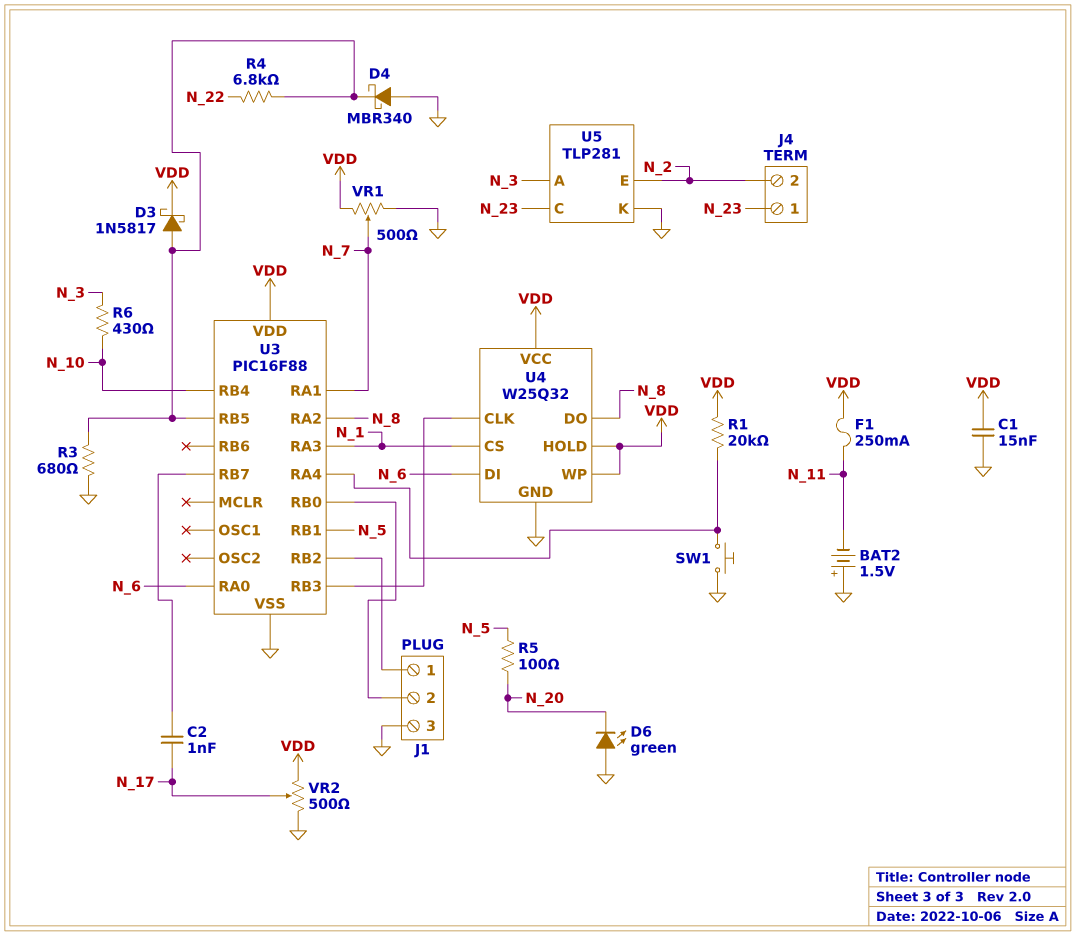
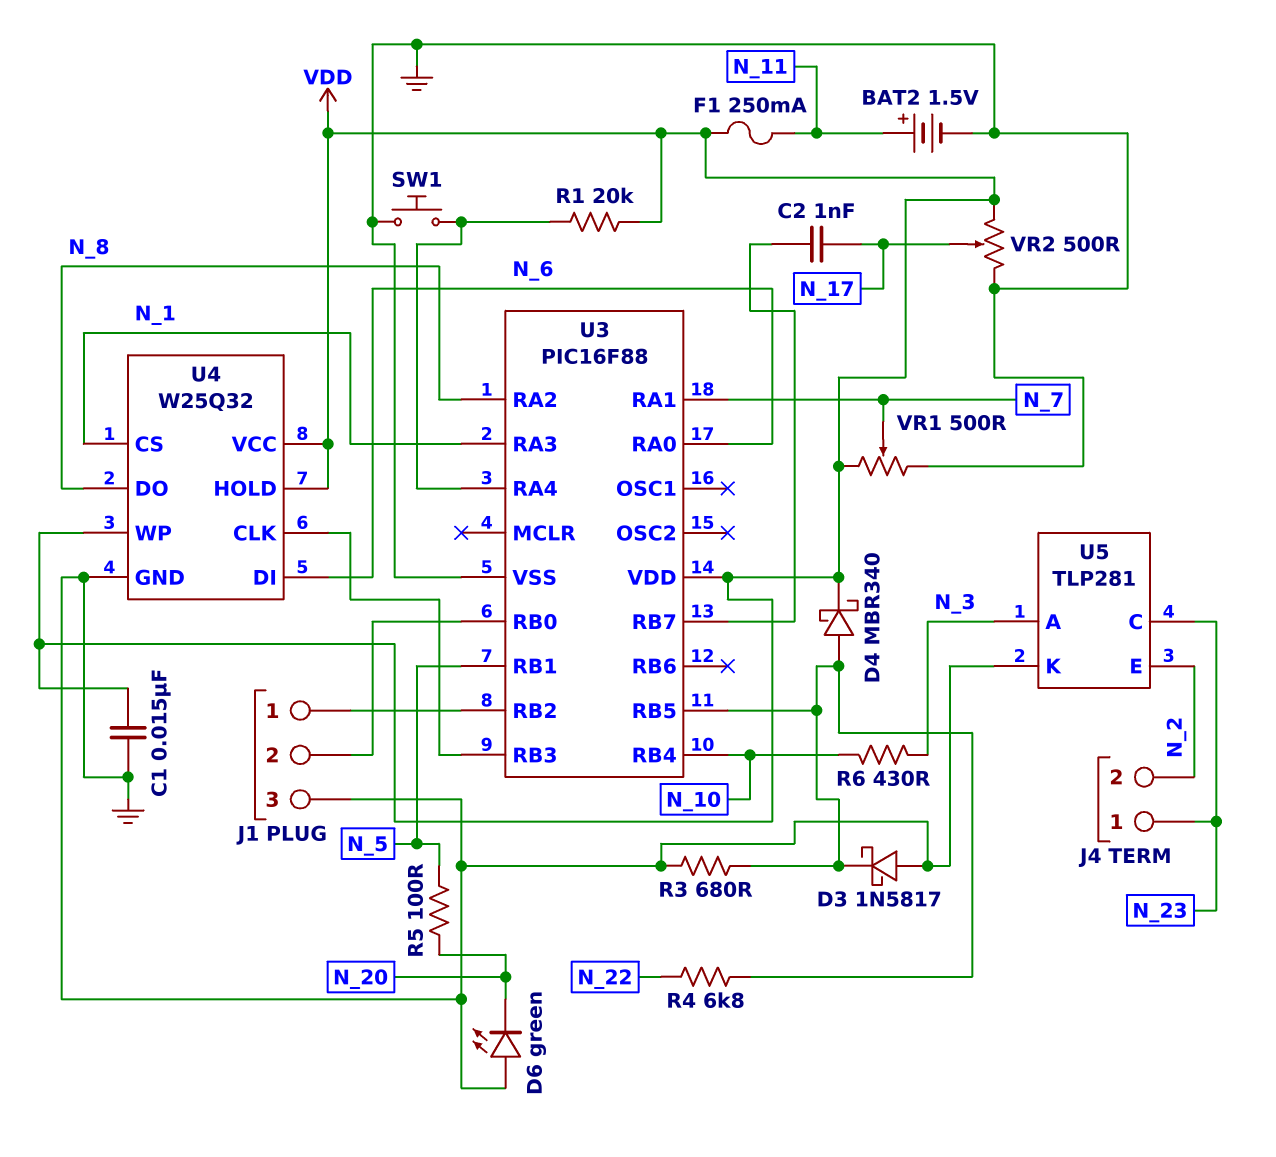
BAT2: 1.5V (plus GND, minus N_11) -> 1.5V (plus N_11, minus GND)
D3: schottky 1N5817 (A U3/RB5, K VDD) -> schottky 1N5817 (A GND, K U3/RB5)
D4: schottky MBR340 (A GND, K U3/RB5) -> schottky MBR340 (A U3/RB5, K VDD)

